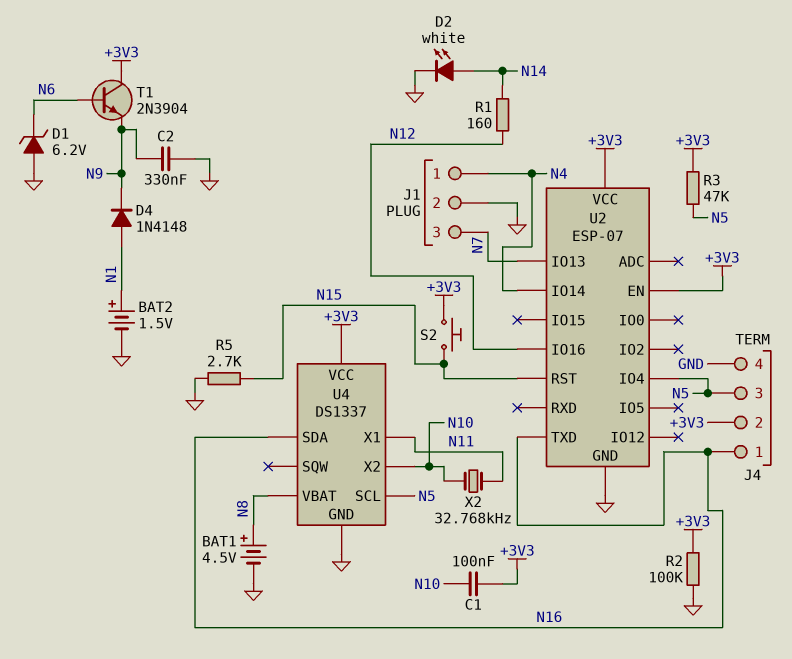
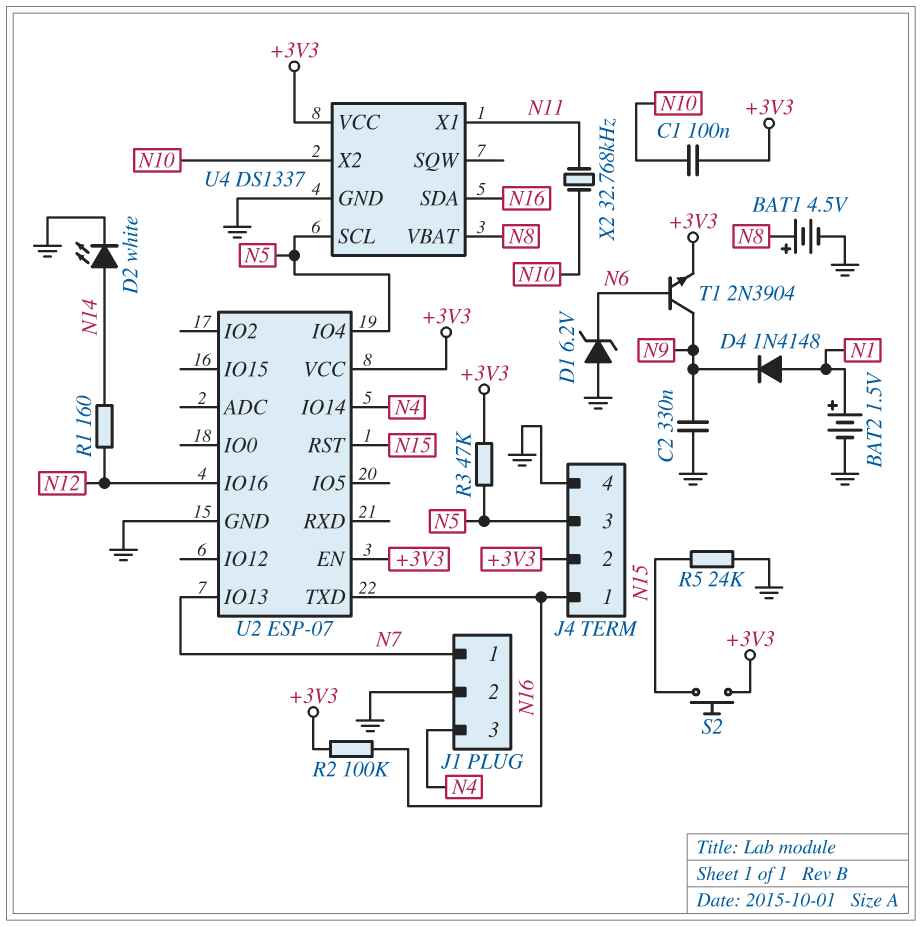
J1 pin 1: N4 -> N7
J1 pin 3: N7 -> N4
R2: 100k (+3V3, GND) -> 100k (+3V3, N16)
R5: 2.7k (GND, N15) -> 24k (GND, N15)
T1: NPN 2N3904 (B N6, C +3V3, E N9) -> NPN 2N3904 (B N6, C N9, E +3V3)

